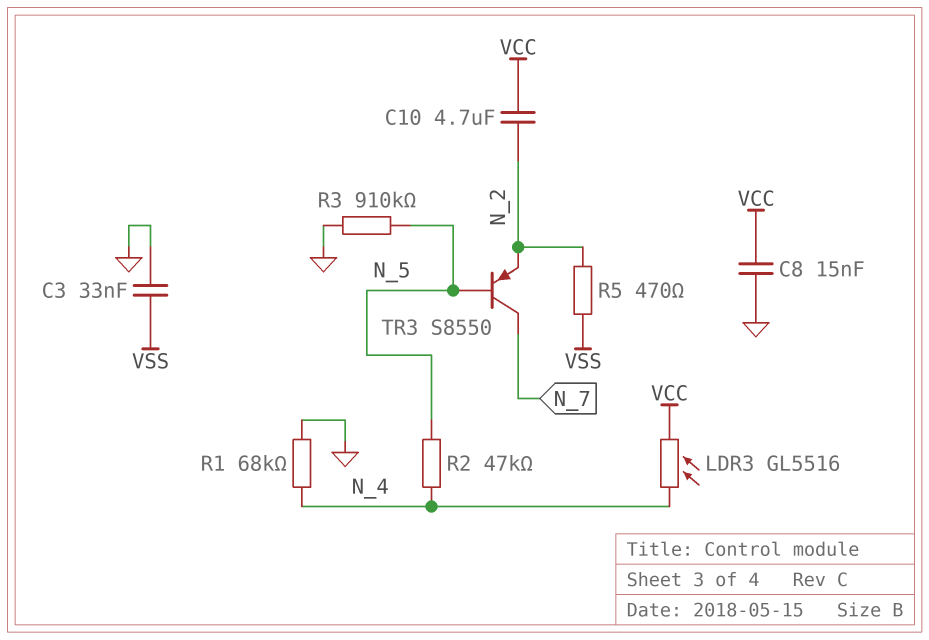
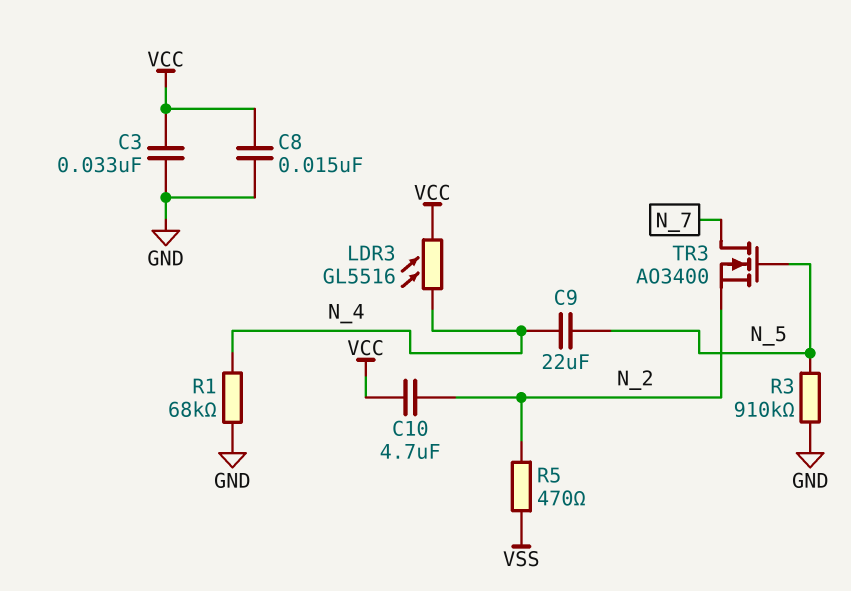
C3: 33nF (GND, VSS) -> 33nF (GND, VCC)
C9: none -> 22uF (N_4, N_5)
R2: 47k (N_4, N_5) -> none
TR3: PNP S8550 (B N_5, C N_7, E N_2) -> NMOS AO3400 (G N_5, D N_7, S N_2)

